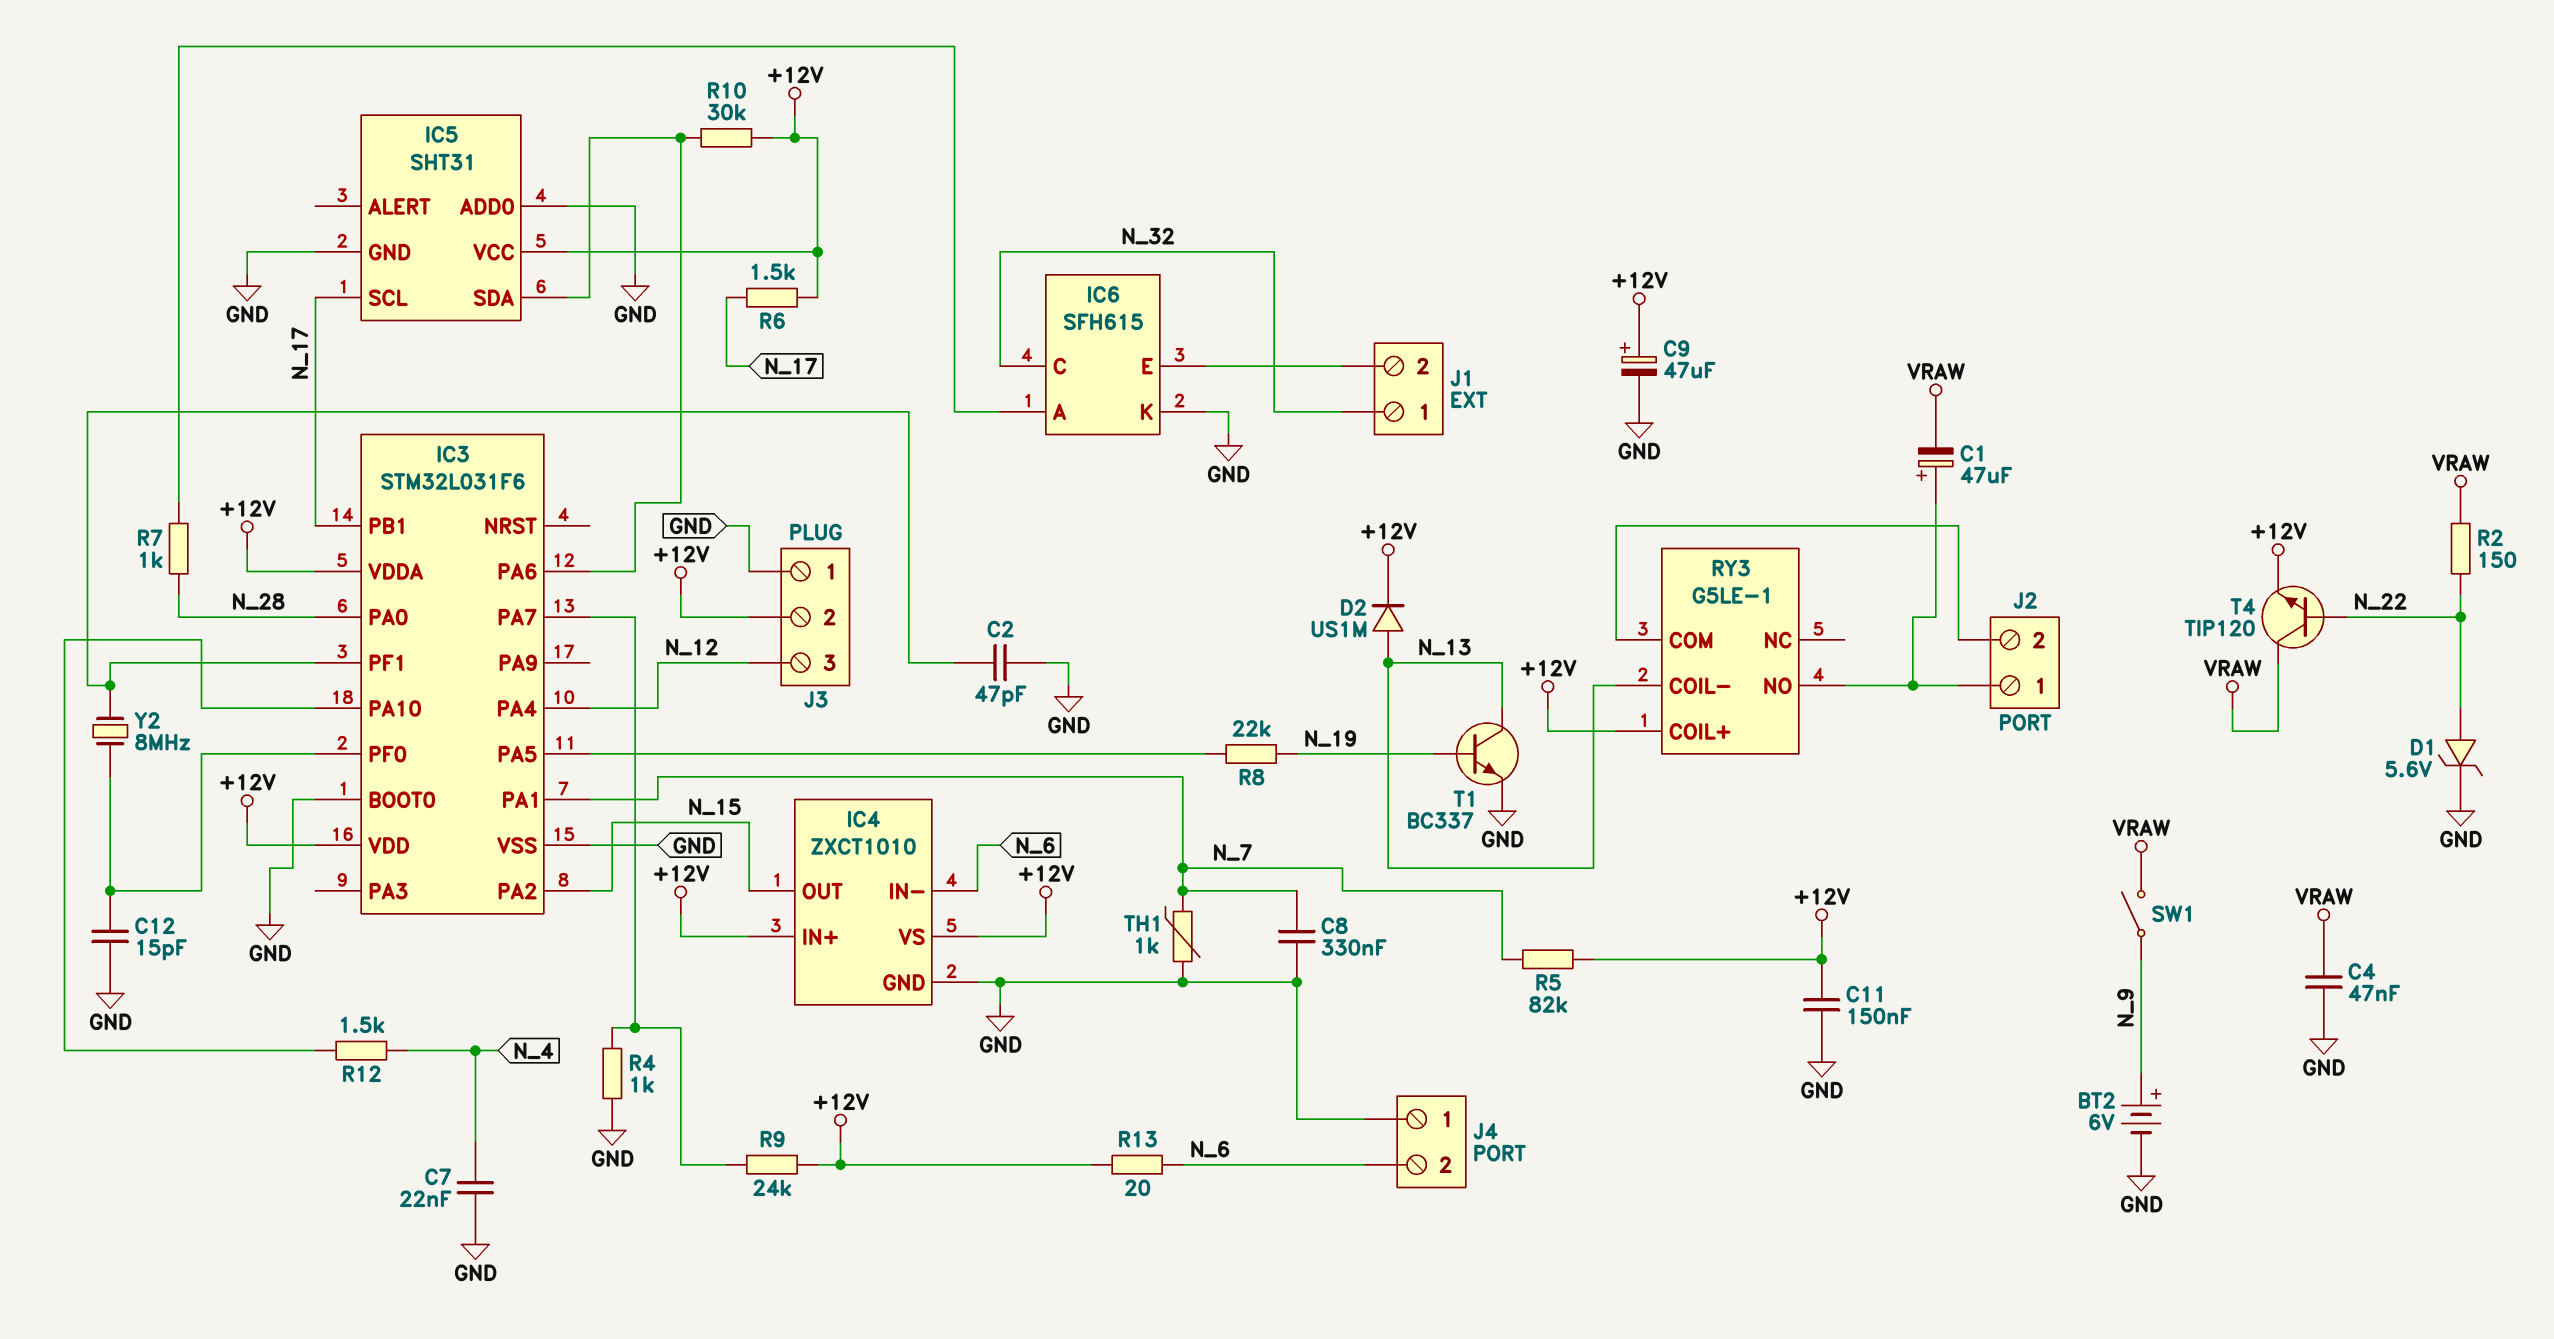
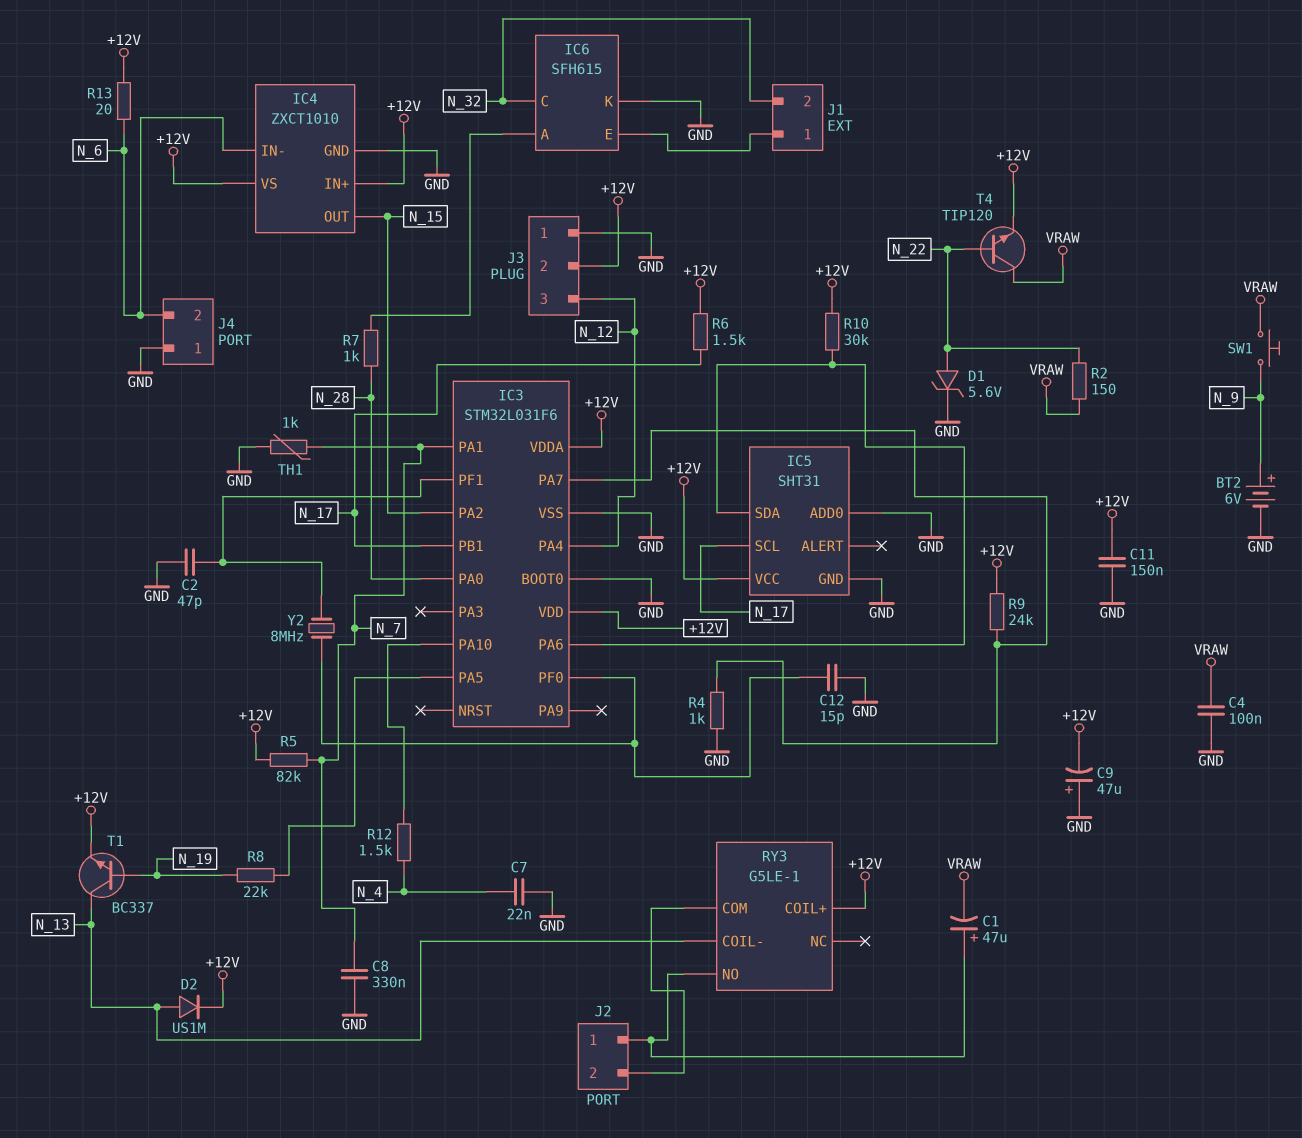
C4: 47nF (GND, VRAW) -> 100nF (GND, VRAW)
C9: 47uF (plus +12V, minus GND) -> 47uF (plus GND, minus +12V)
J1 pin 1: N_32 -> IC6/E
J1 pin 2: IC6/E -> N_32
SW1: switch (N_9, VRAW) -> button (N_9, VRAW)
T1: NPN BC337 (B N_19, C N_13, E GND) -> NPN BC337 (B N_19, C N_13, E +12V)

